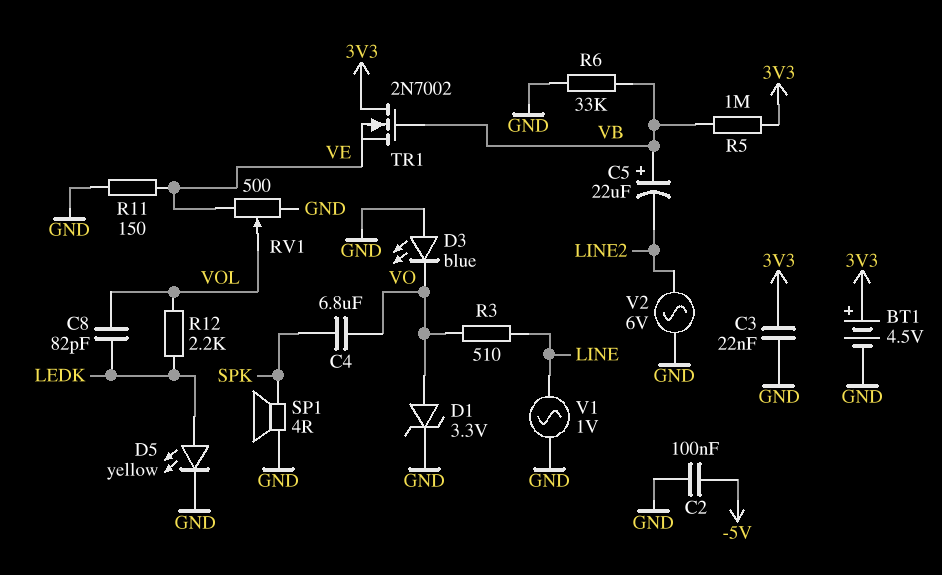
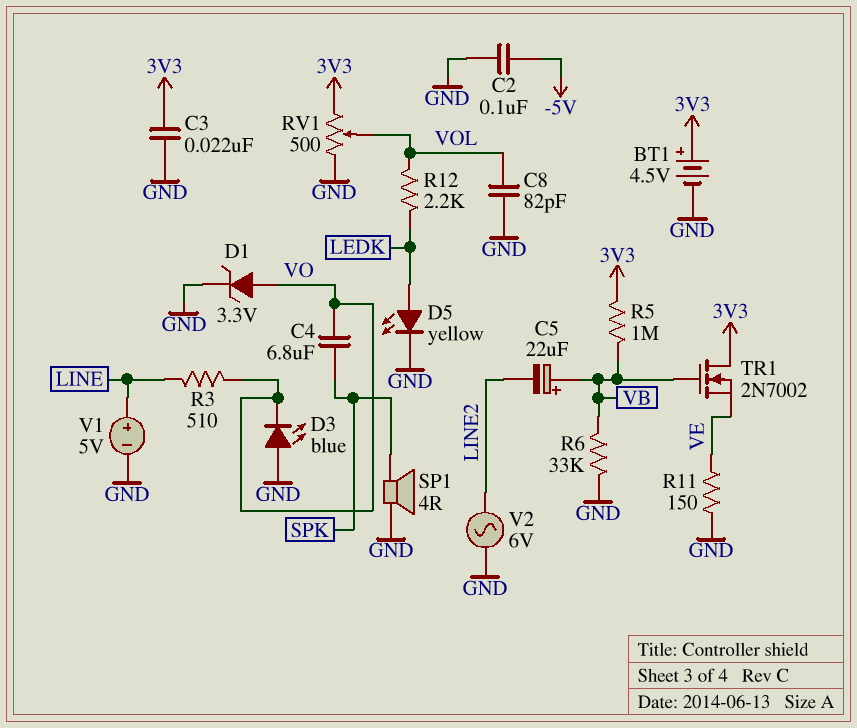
C8: 82pF (LEDK, VOL) -> 82pF (GND, VOL)
RV1: 500 (GND, VE, wiper VOL) -> 500 (3V3, GND, wiper VOL)
V1: AC 1V (GND, LINE) -> 5V (plus LINE, minus GND)

